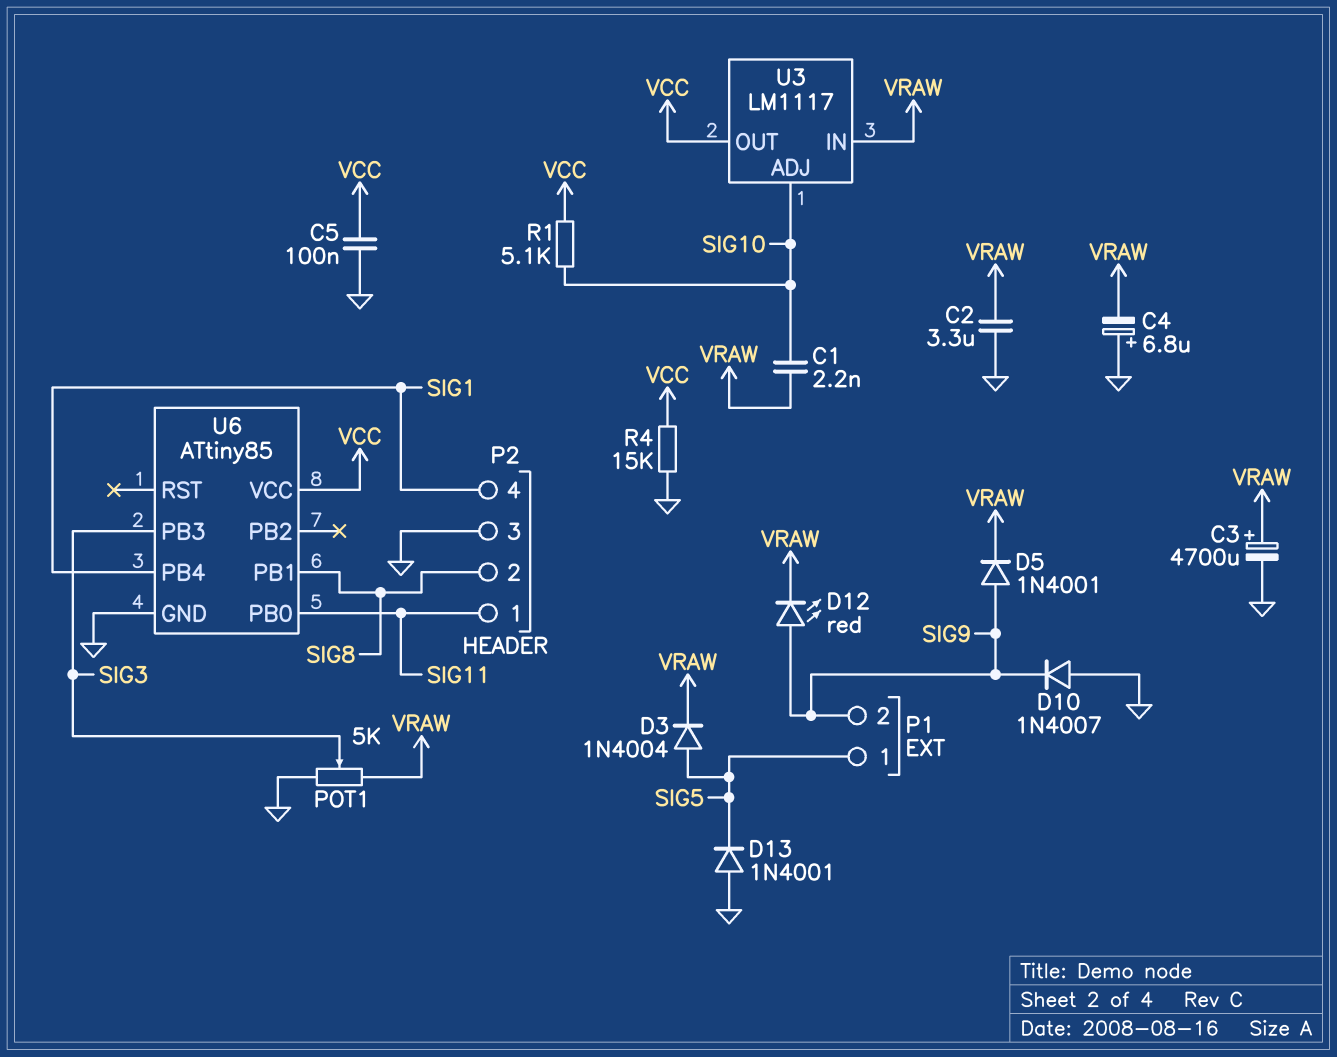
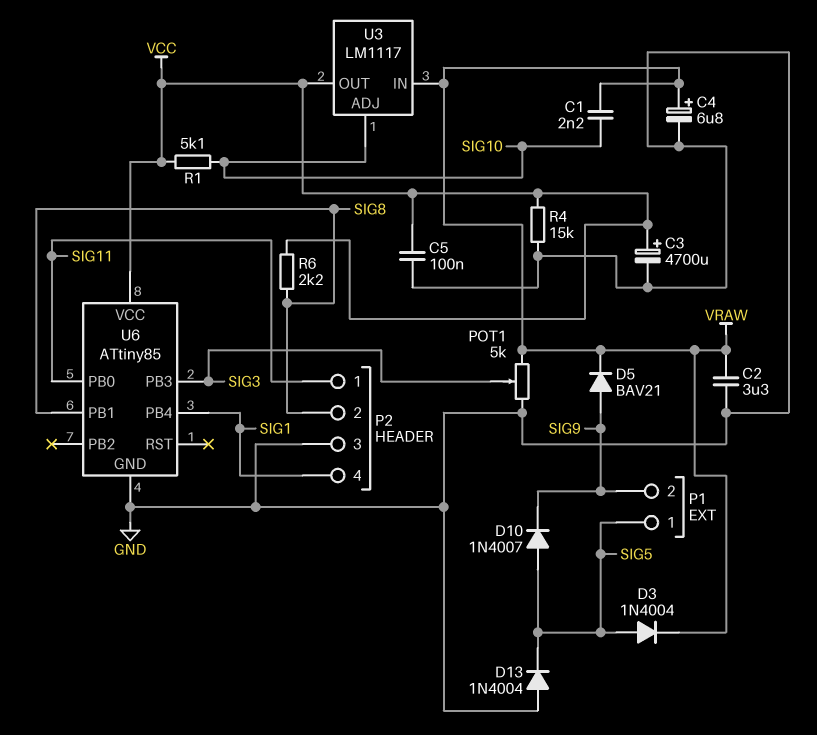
C3: 4700uF (plus VRAW, minus GND) -> 4700uF (plus VCC, minus GND)
C4: 6.8uF (plus GND, minus VRAW) -> 6.8uF (plus VRAW, minus GND)
D5: diode 1N4001 (A SIG9, K VRAW) -> diode BAV21 (A SIG9, K VRAW)
D10: diode 1N4007 (A GND, K SIG9) -> diode 1N4007 (A SIG5, K SIG9)
D12: LED red (A SIG9, K VRAW) -> none
D13: diode 1N4001 (A GND, K SIG5) -> diode 1N4004 (A GND, K SIG5)
R6: none -> 2.2k (SIG8, VCC)

